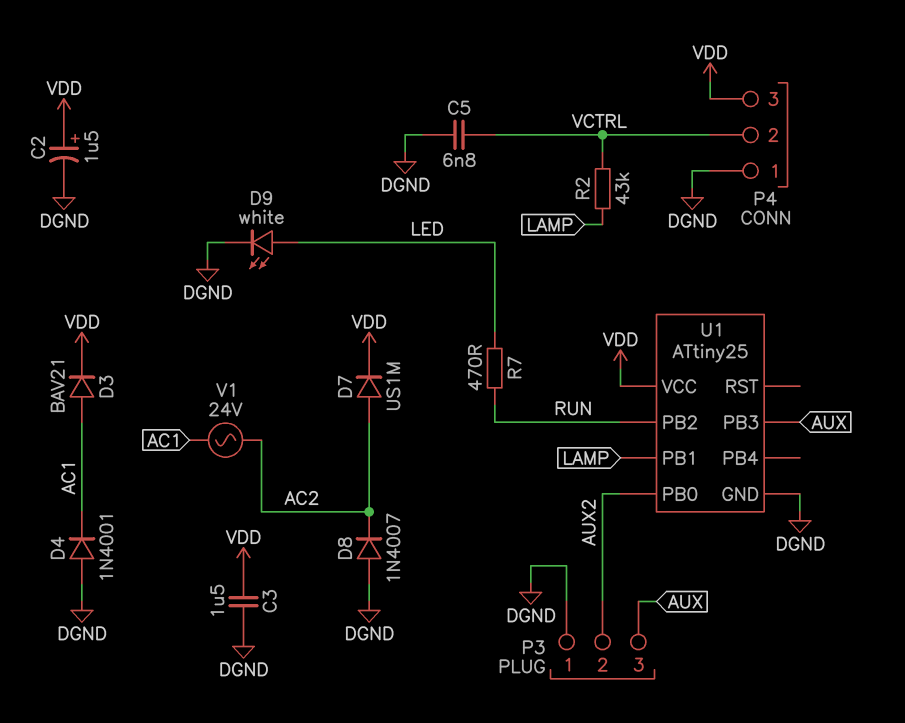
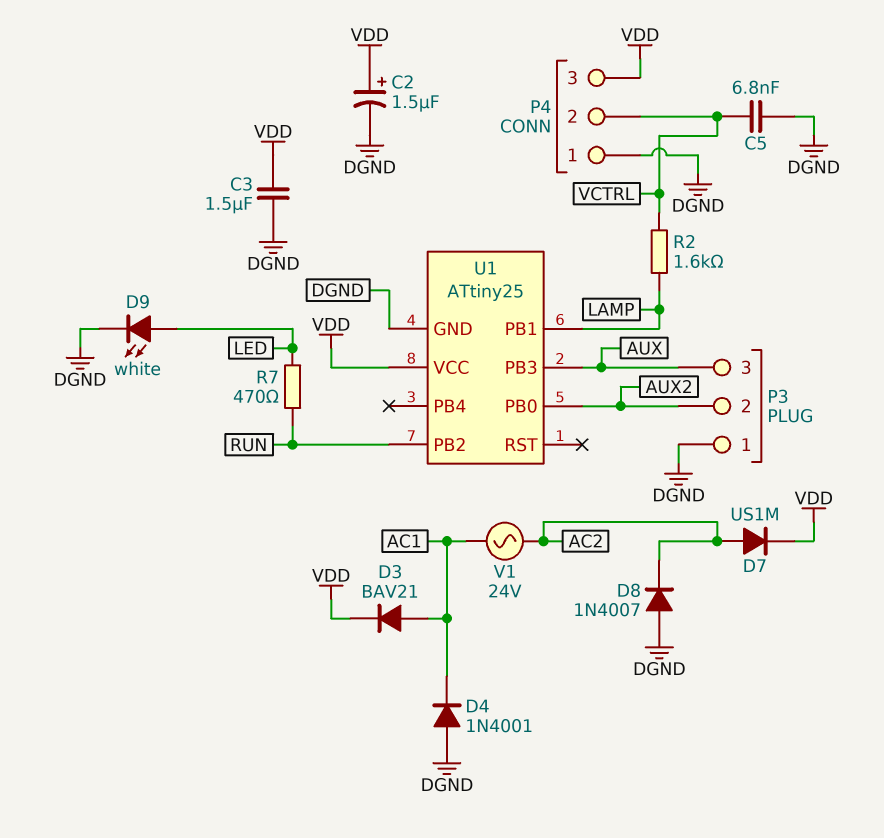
R2: 43k (LAMP, VCTRL) -> 1.6k (LAMP, VCTRL)

